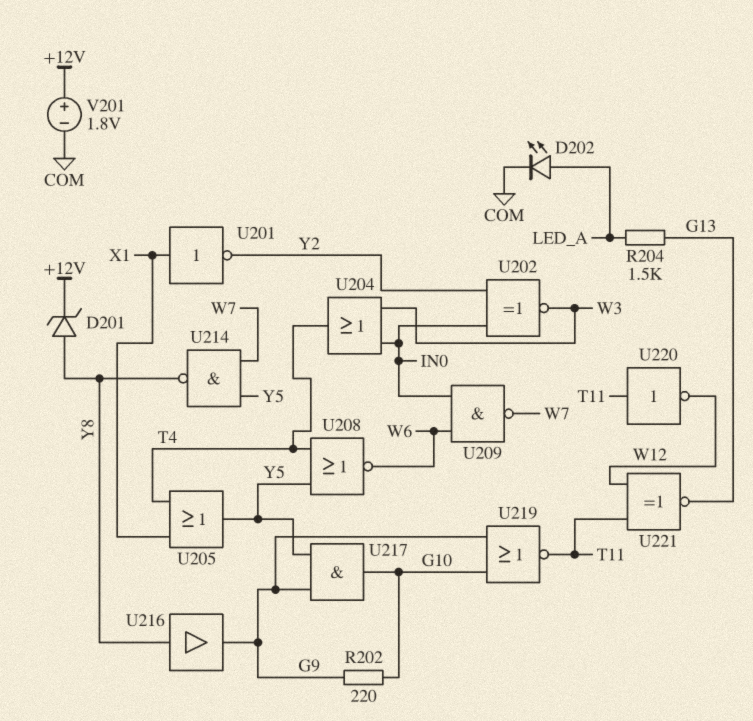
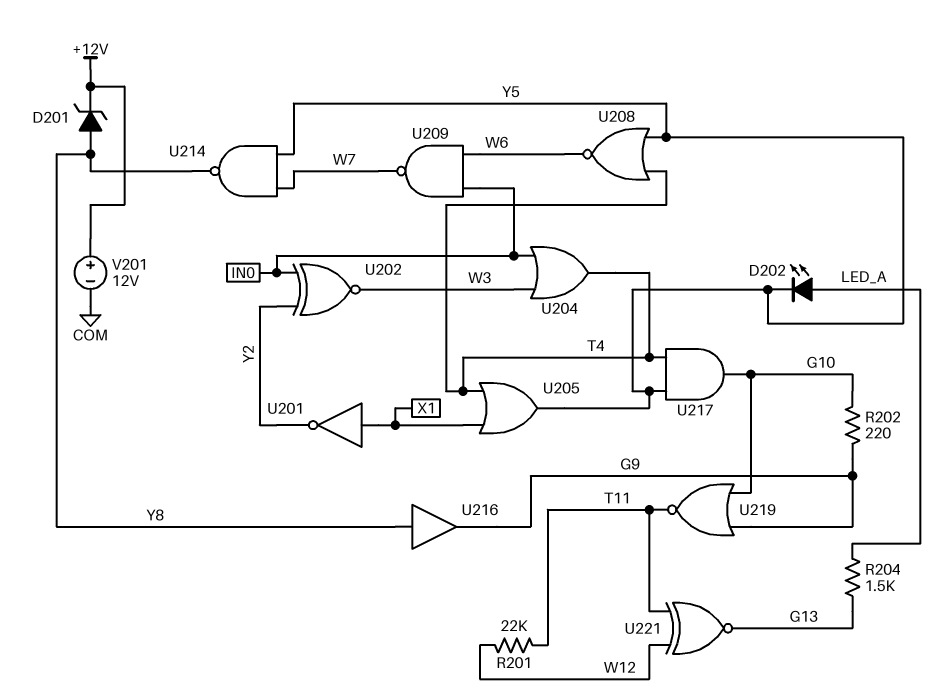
D202: LED (A LED_A, K COM) -> LED (A LED_A, K Y5)
R201: none -> 22k (T11, W12)
U217: AND (in G9, in Y5, out G10) -> AND (in T4, in Y5, out G10)
U220: NOT (in T11, out W12) -> none
V201: 1.8V (plus +12V, minus COM) -> 12V (plus +12V, minus COM)

